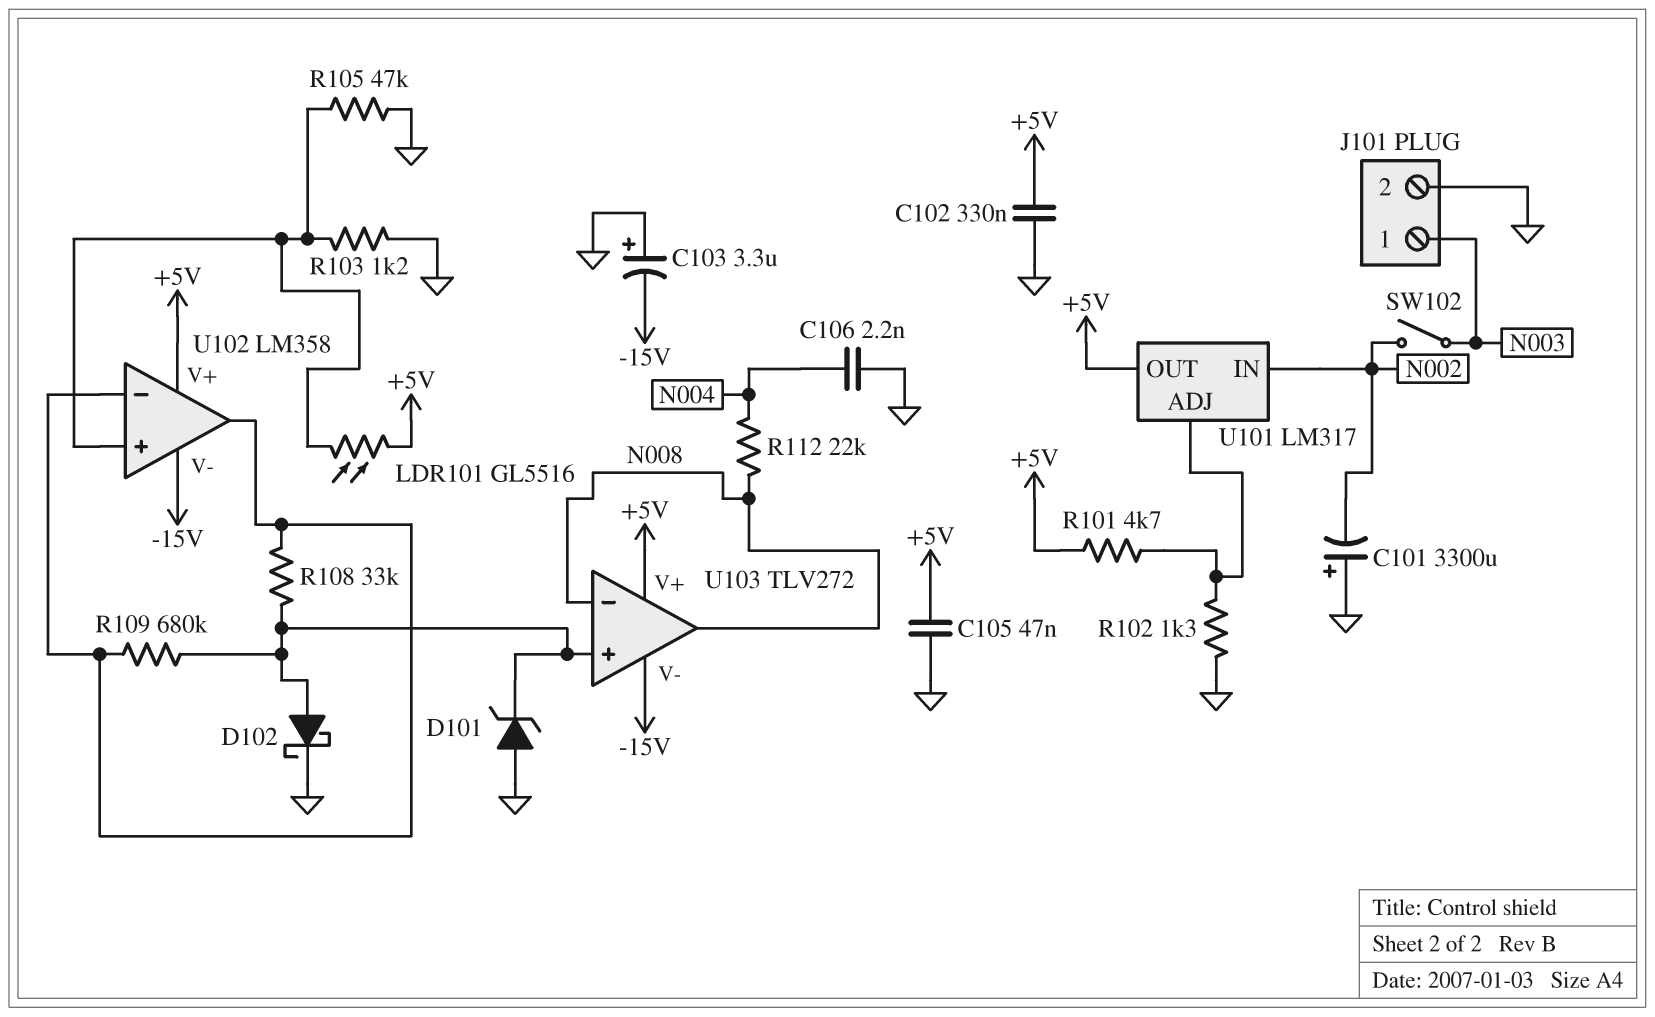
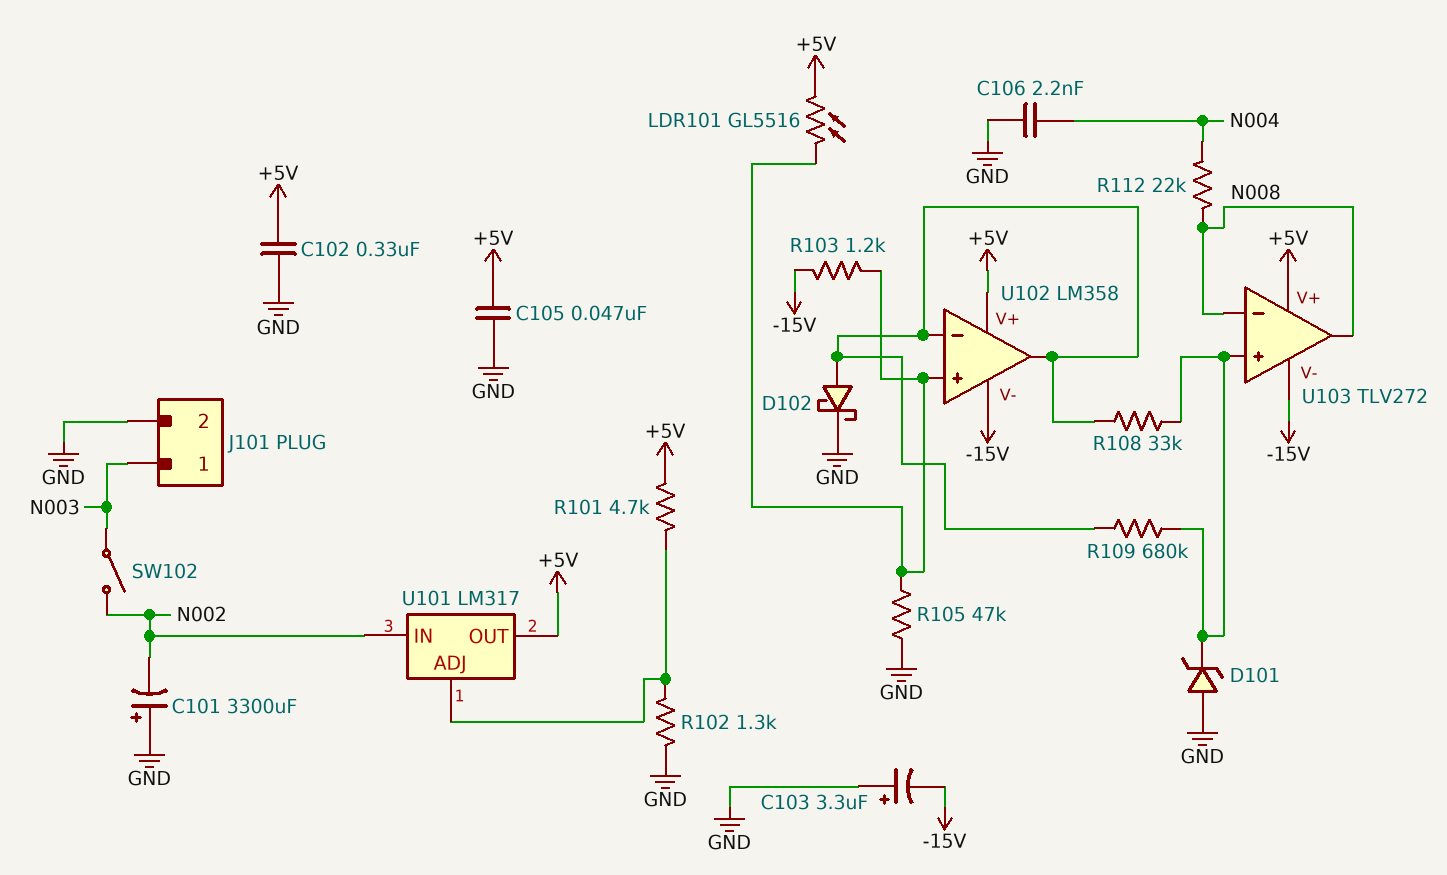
D102: schottky (A U103/in+, K GND) -> schottky (A U102/in-, K GND)
R103: 1.2k (GND, U102/in+) -> 1.2k (-15V, U102/in+)

